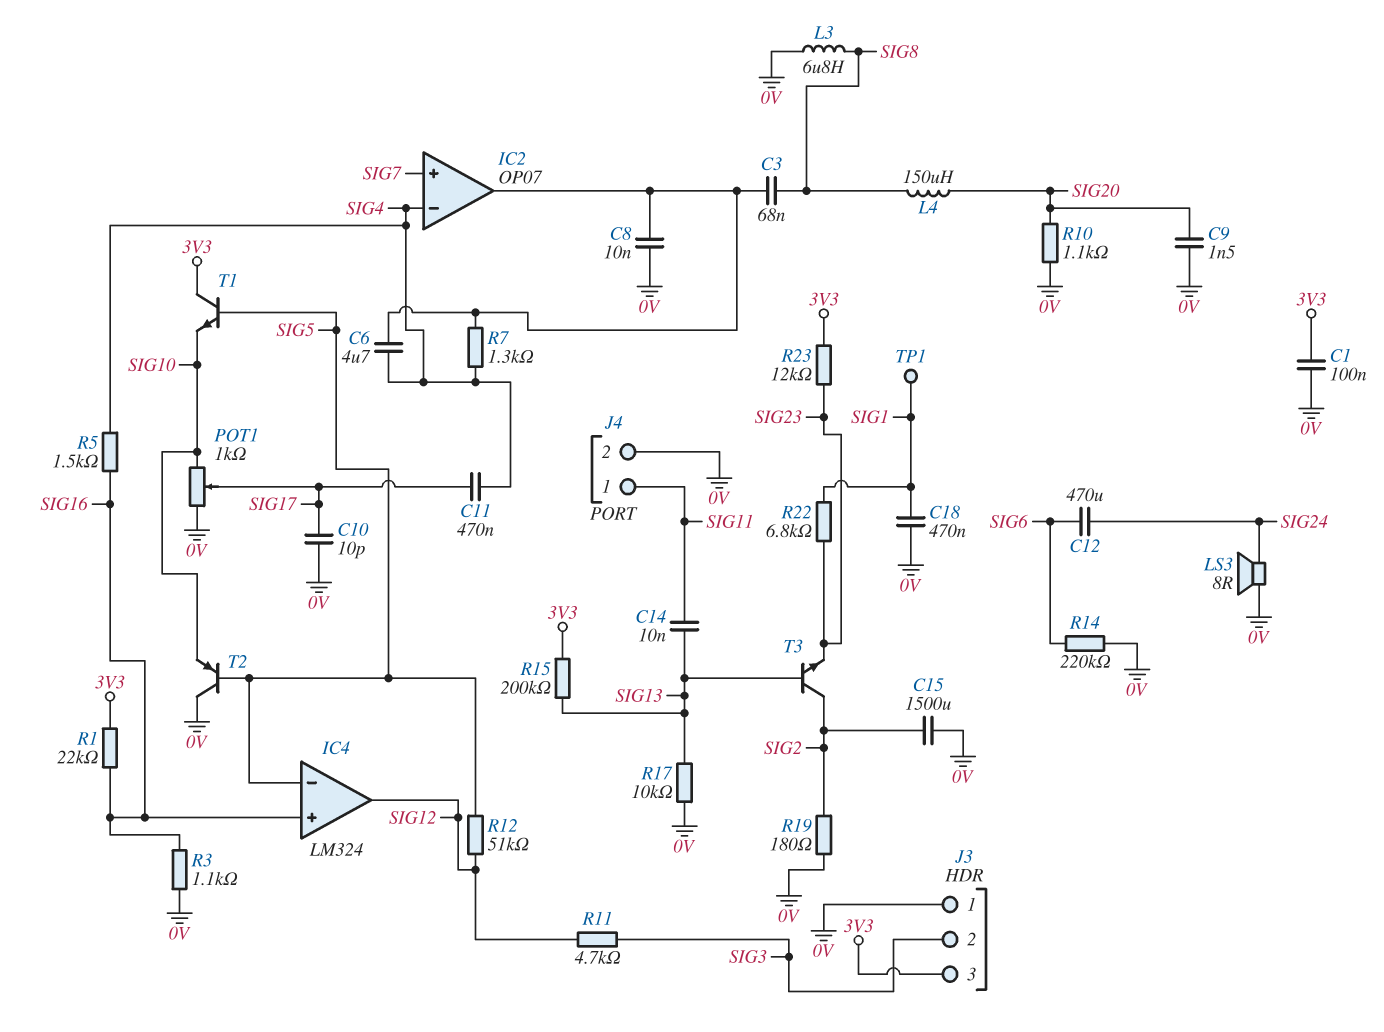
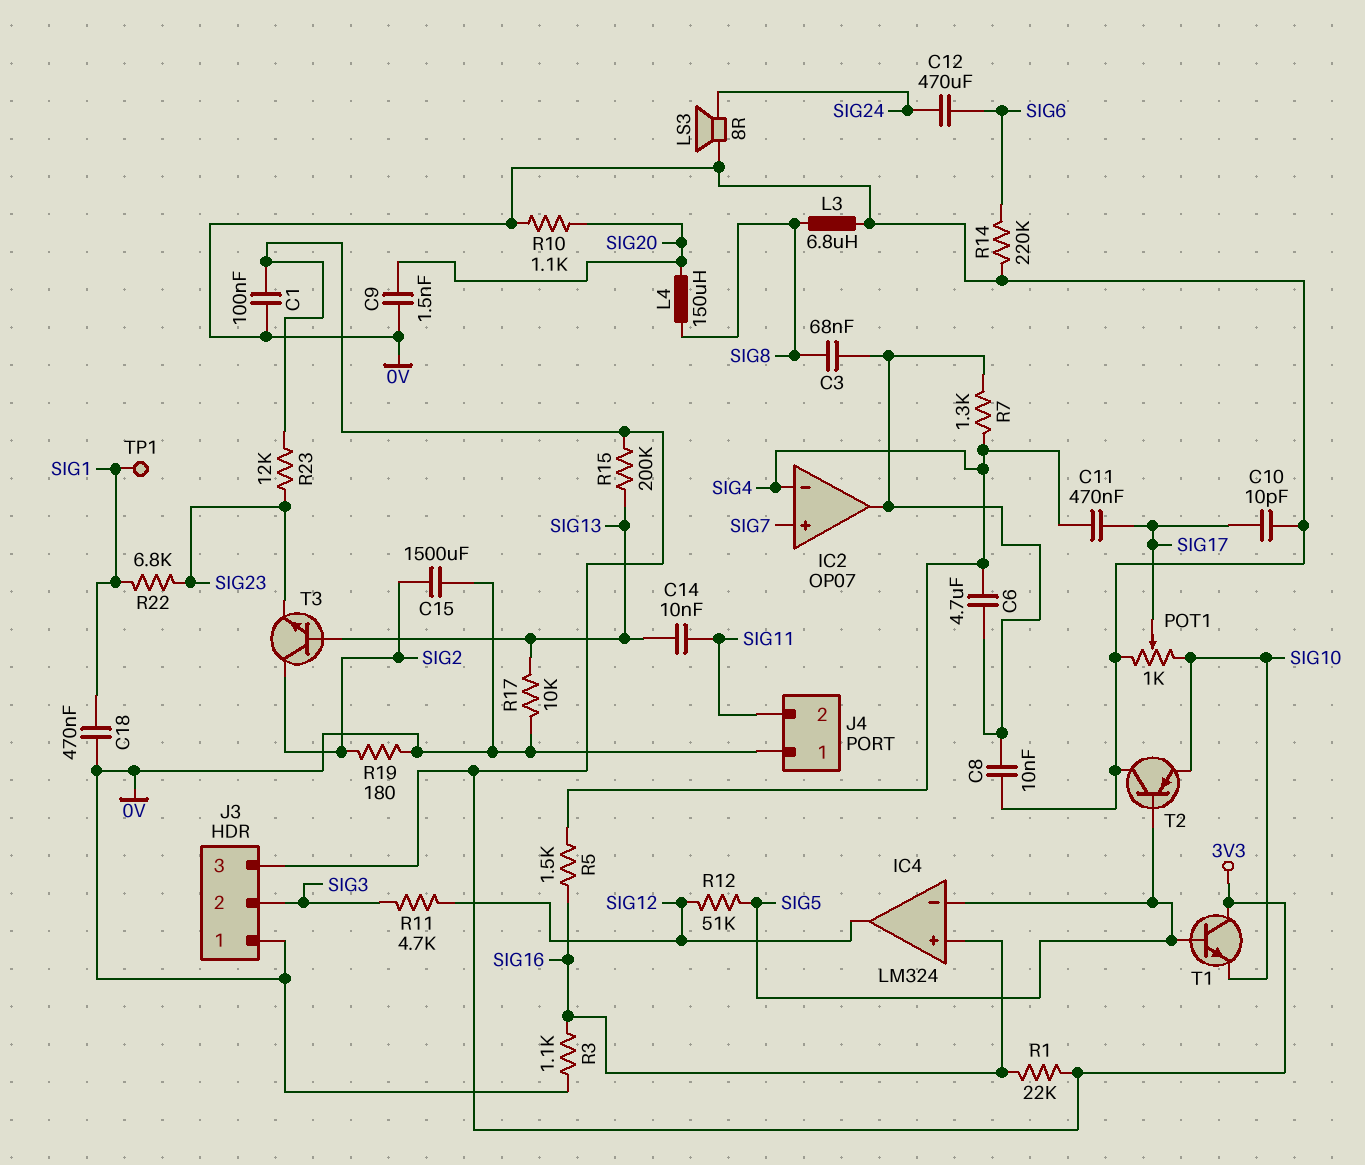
J4 pin 1: SIG11 -> 0V
J4 pin 2: 0V -> SIG11

